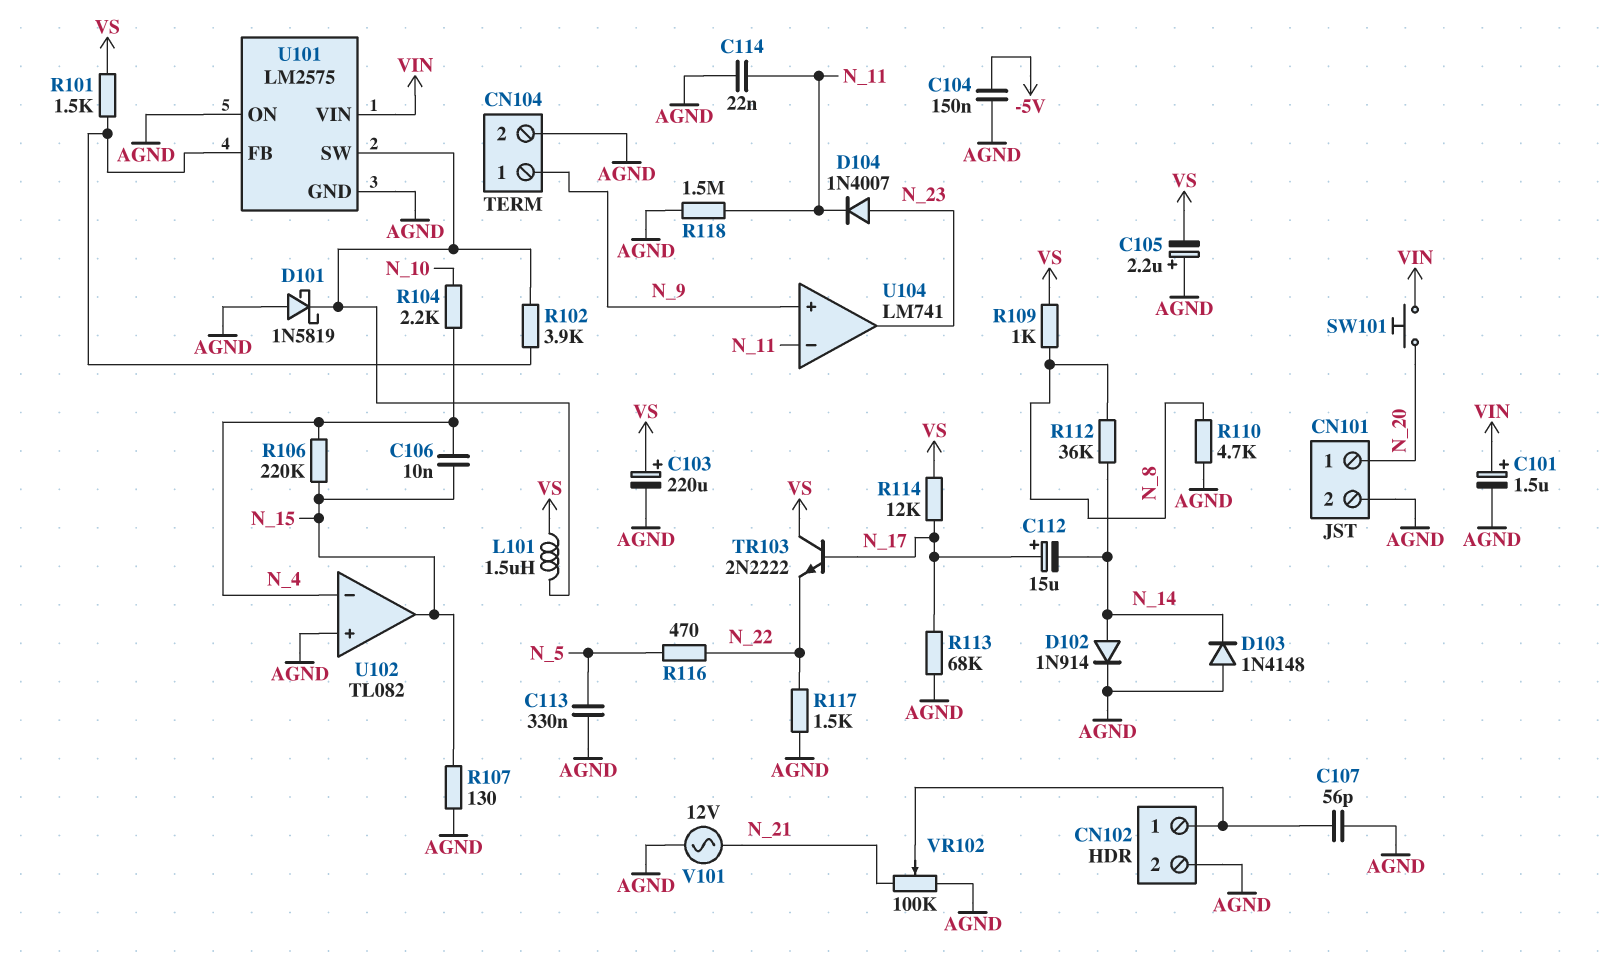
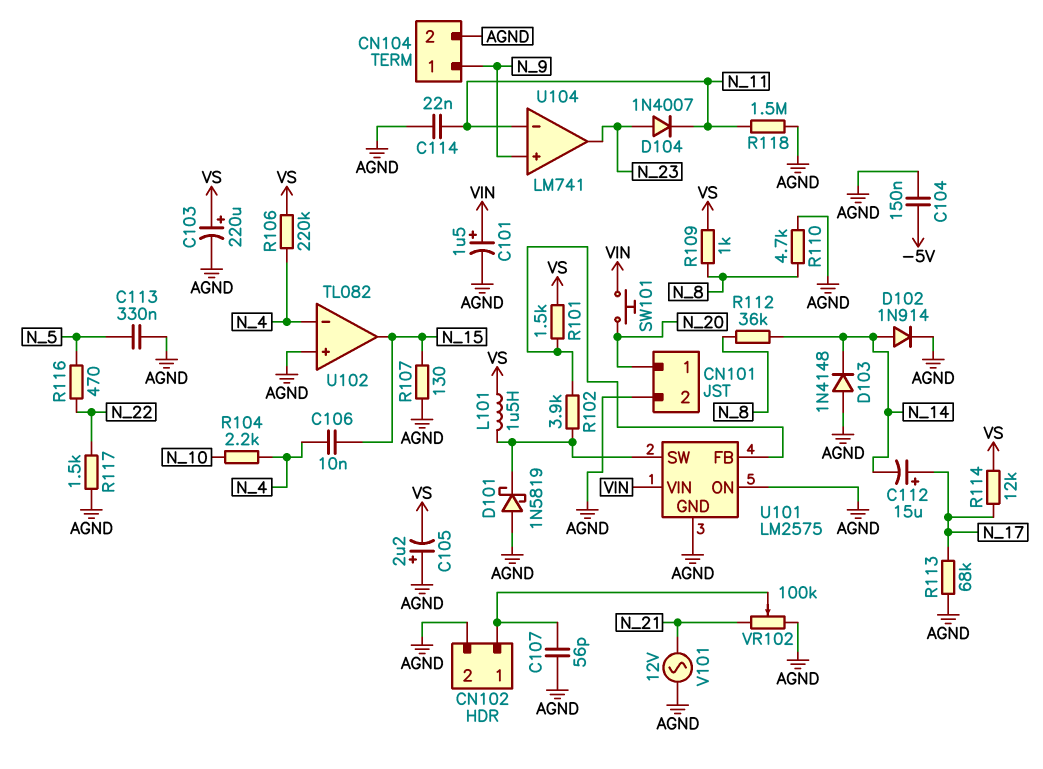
R106: 220k (N_4, N_15) -> 220k (N_4, VS)
TR103: NPN 2N2222 (B N_17, C VS, E N_22) -> none

